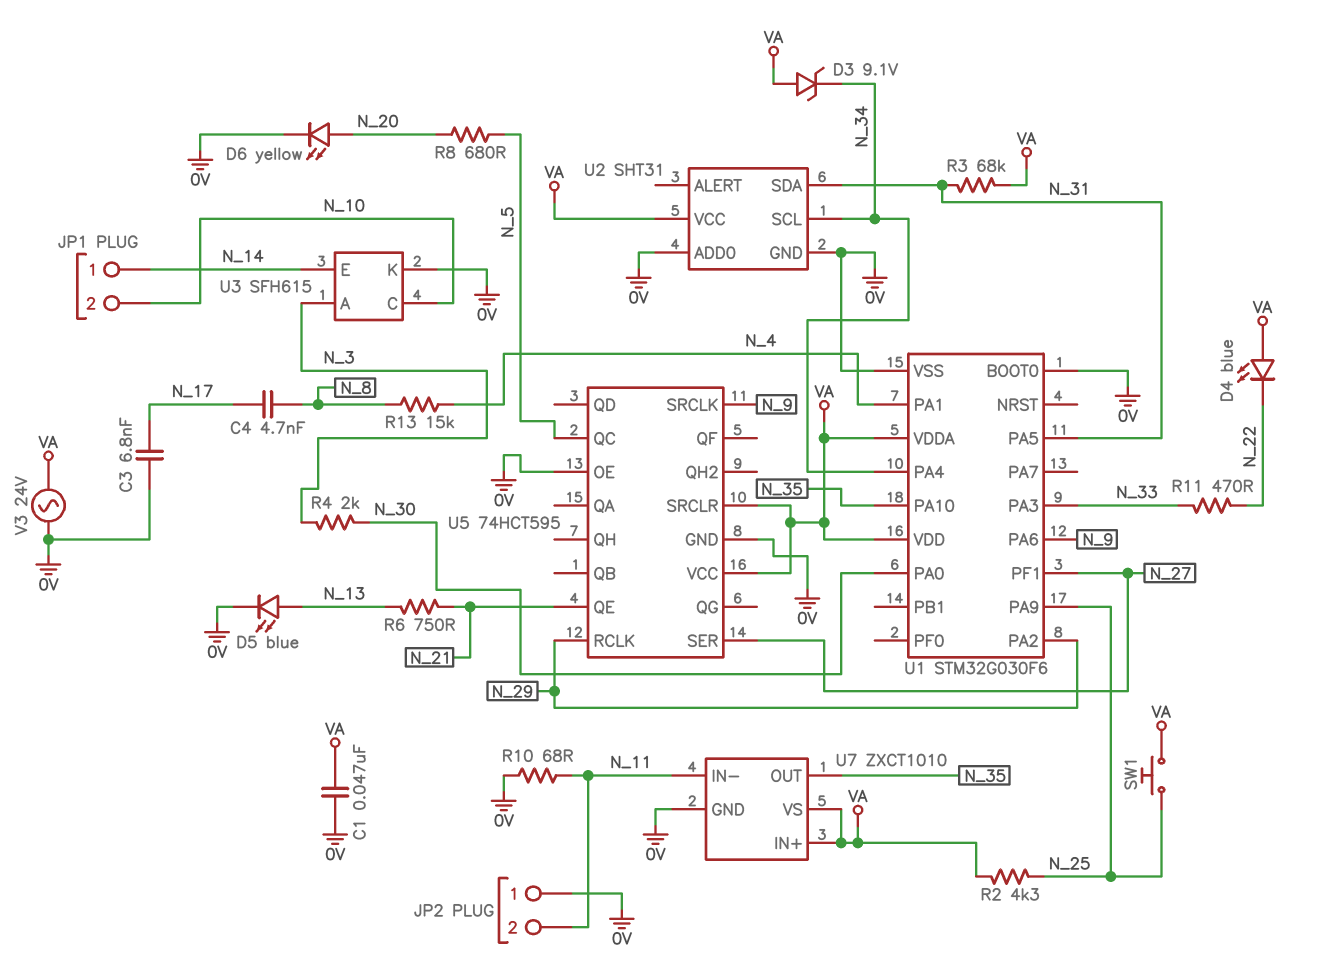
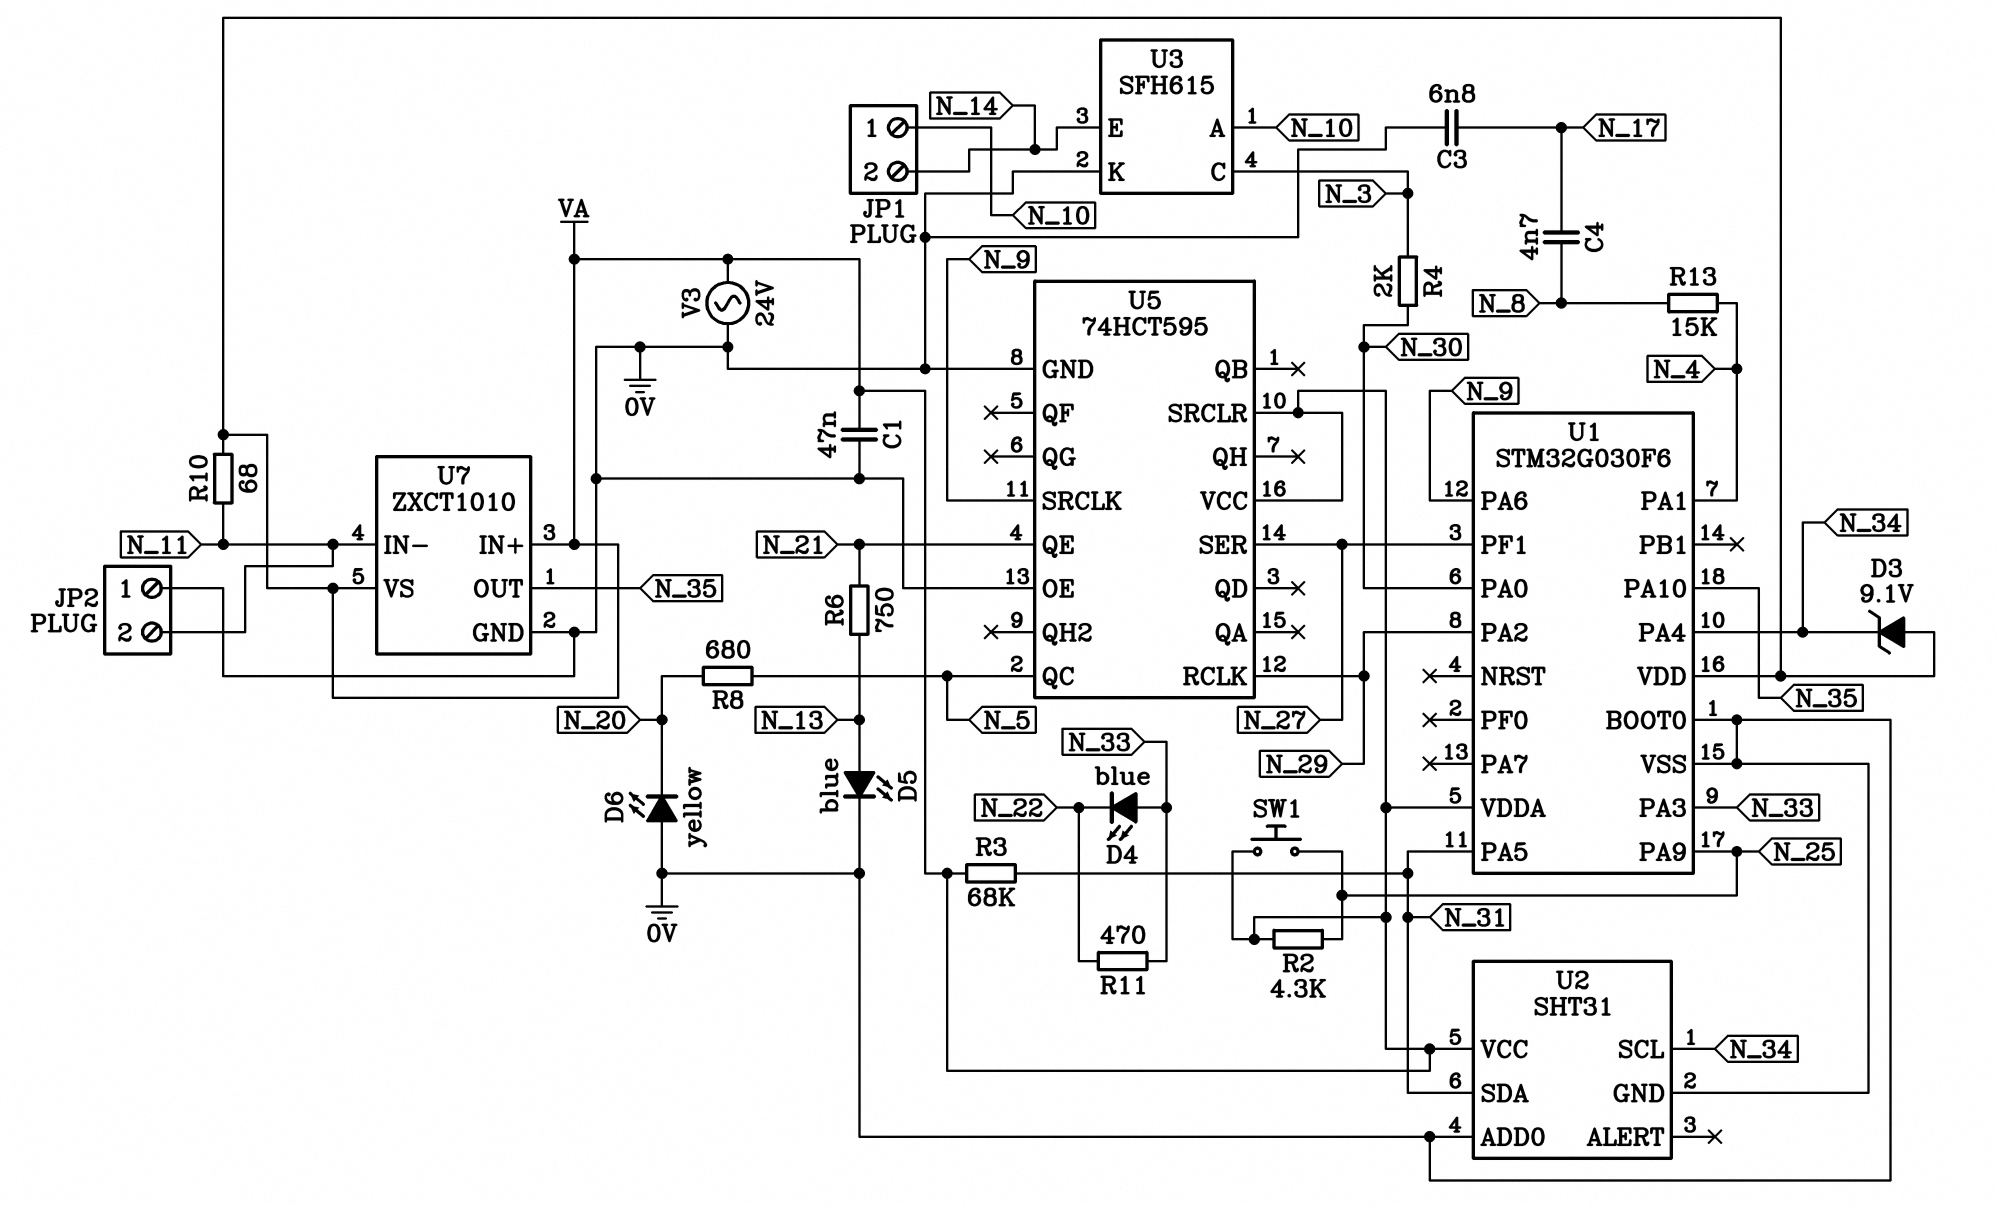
D4: LED blue (A VA, K N_22) -> LED blue (A N_33, K N_22)
D6: LED yellow (A N_20, K 0V) -> LED yellow (A 0V, K N_20)
JP1 pin 1: N_14 -> N_10
JP1 pin 2: N_10 -> N_14
R10: 68 (0V, N_11) -> 68 (N_11, VA)
U3 pin A: N_3 -> N_10
U3 pin C: N_10 -> N_3

